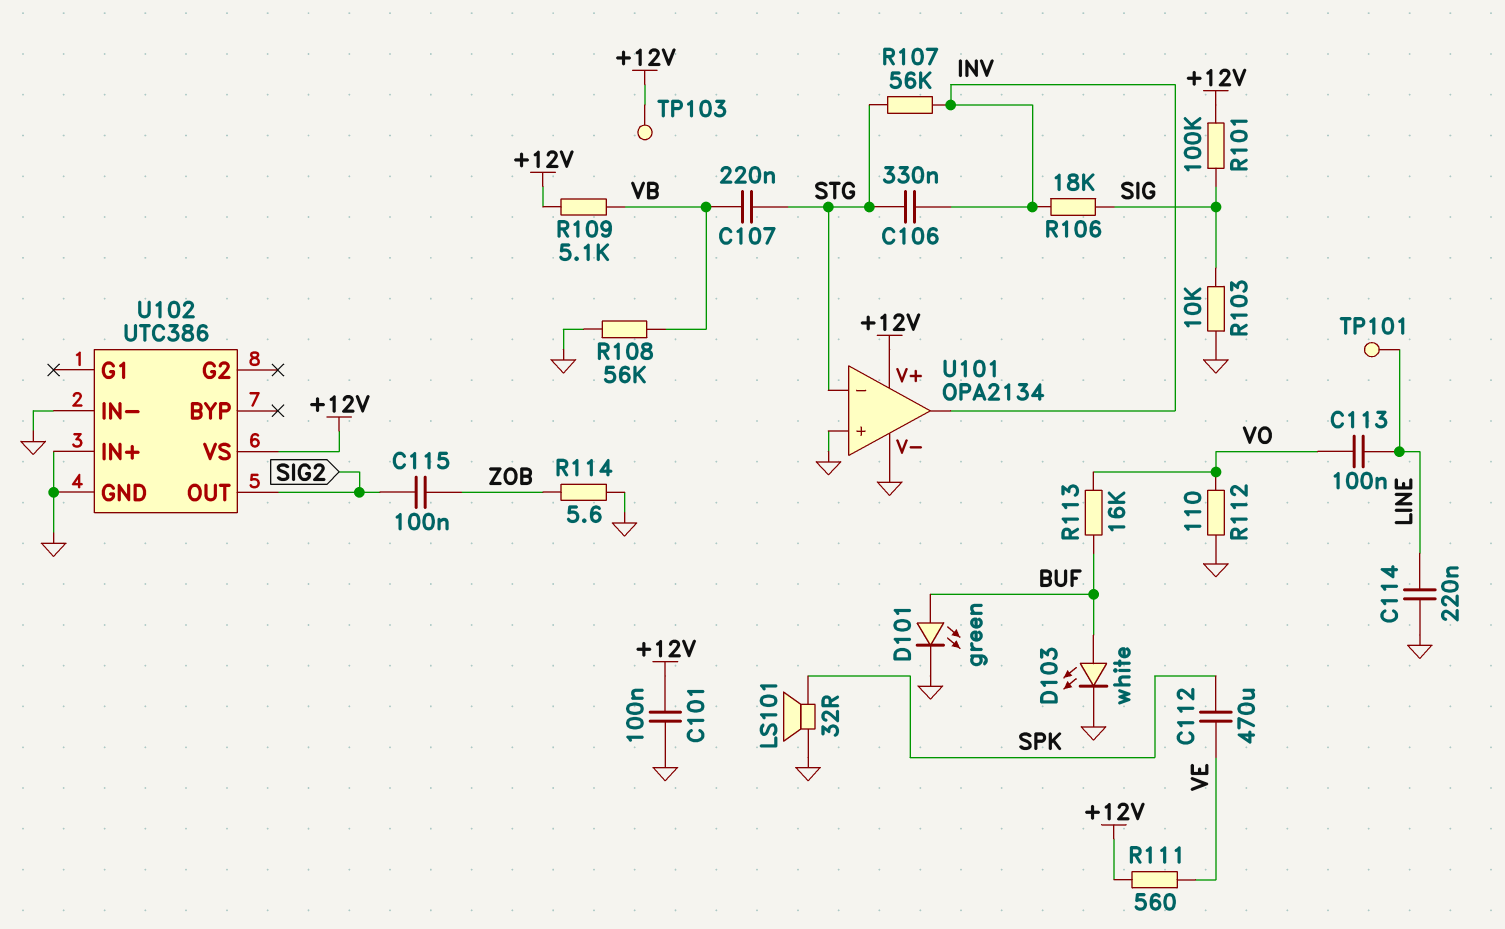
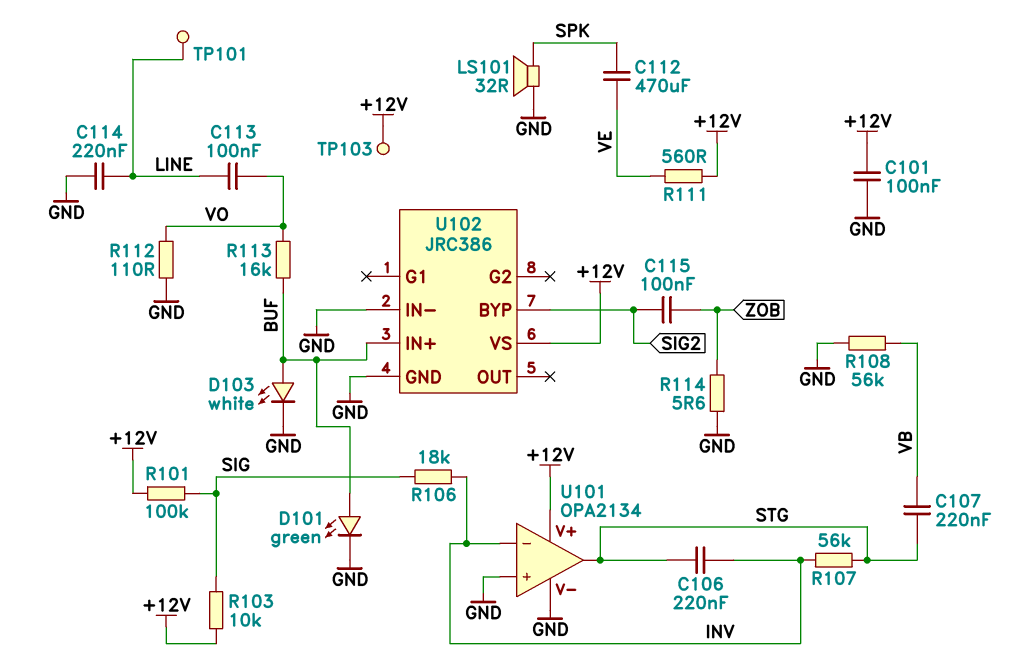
C106: 330nF (INV, STG) -> 220nF (INV, STG)
R103: 10k (GND, SIG) -> 10k (+12V, SIG)
R109: 5.1k (+12V, VB) -> none
U101 pin in-: STG -> INV
U101 pin out: INV -> STG
U102: UTC386 -> JRC386
U102 pin BYP: none -> SIG2
U102 pin IN+: GND -> BUF
U102 pin OUT: SIG2 -> none

